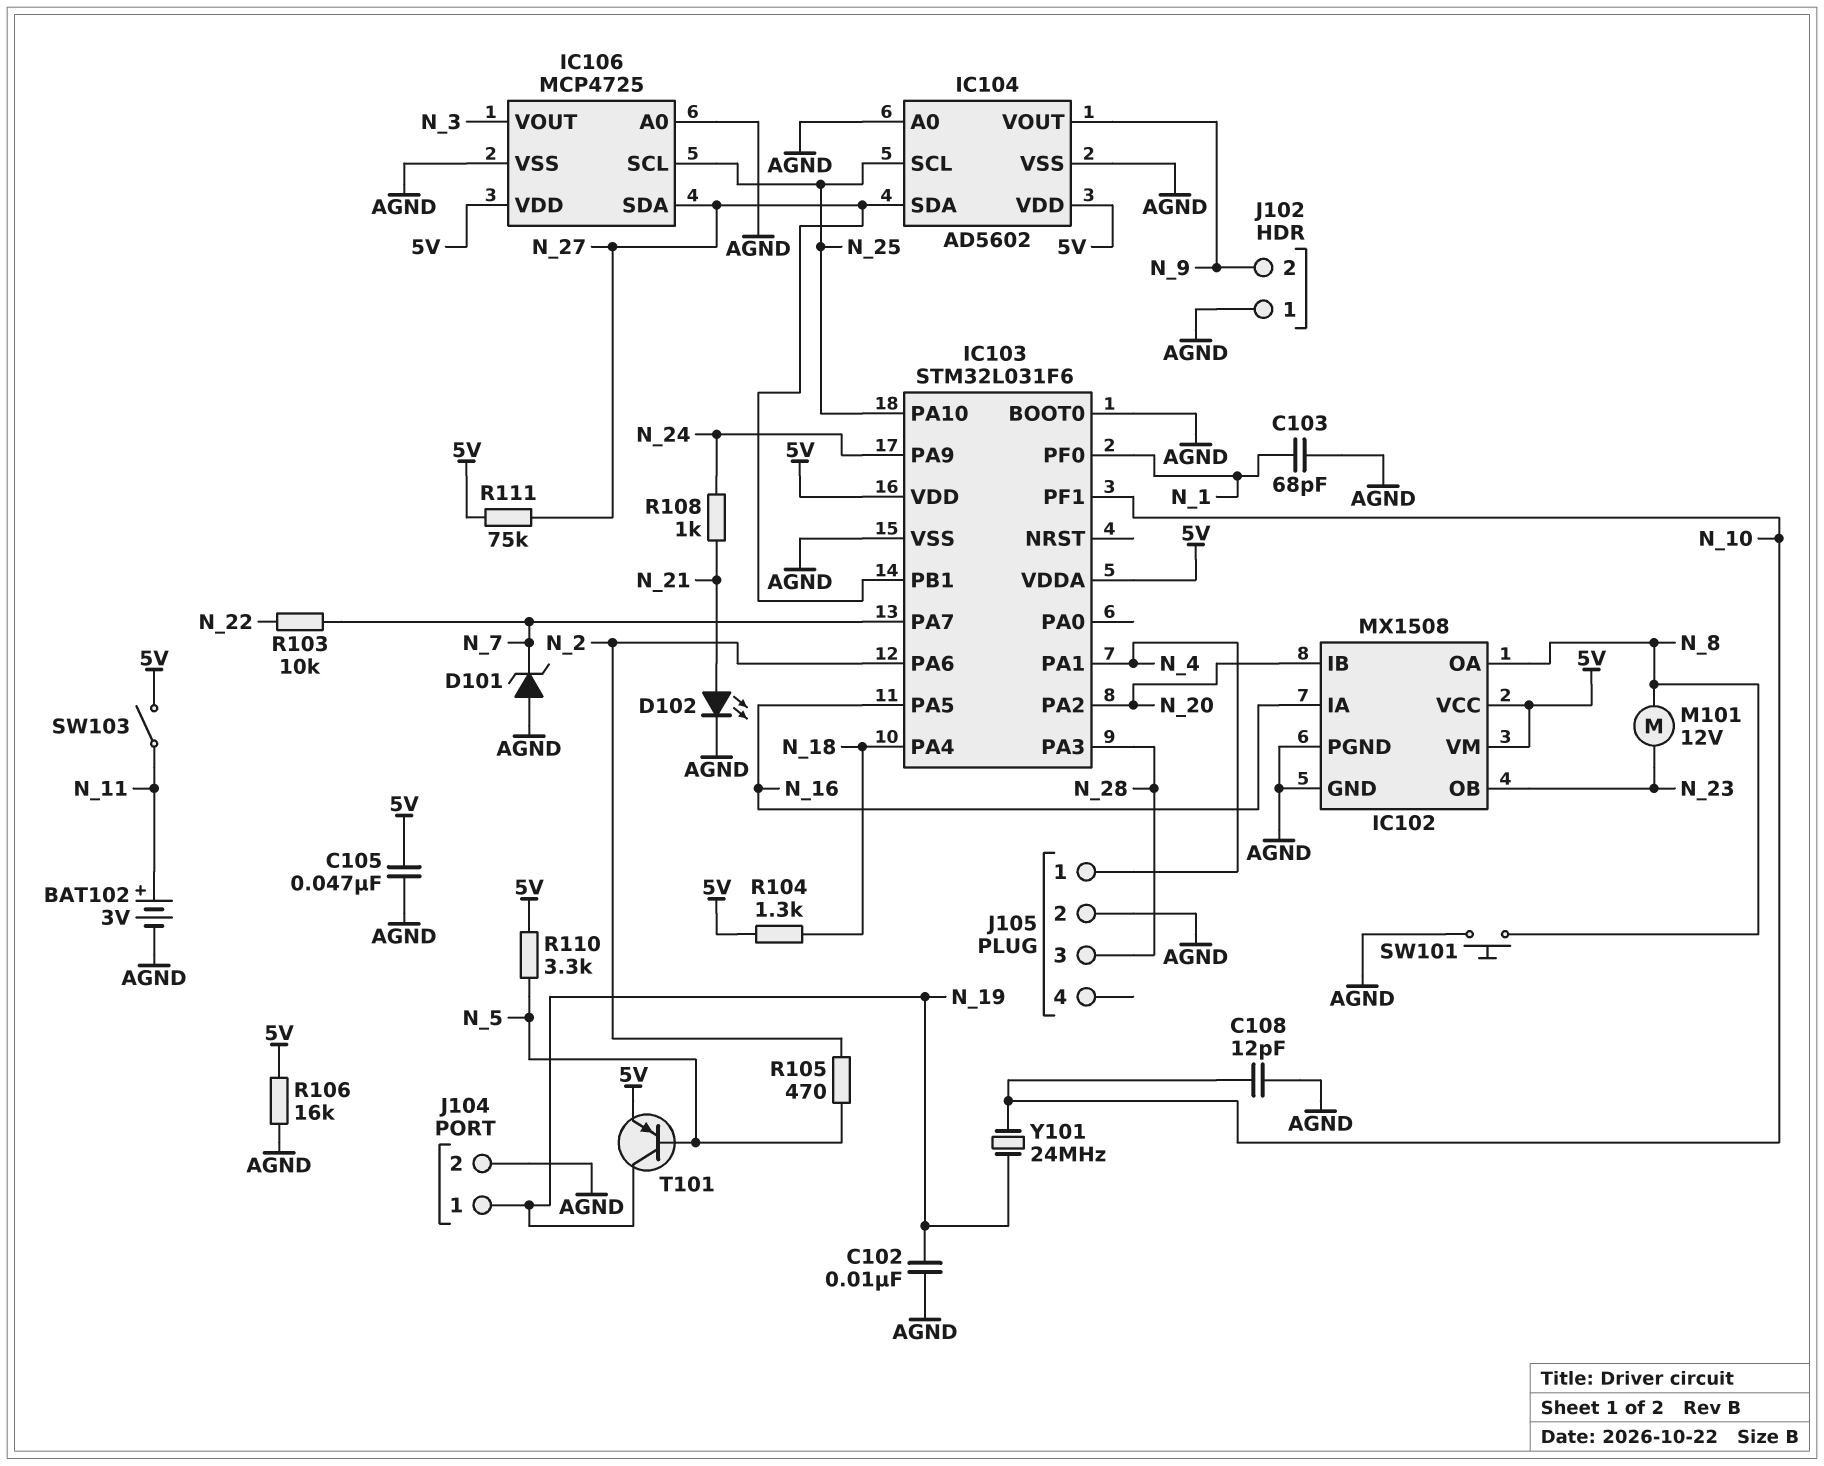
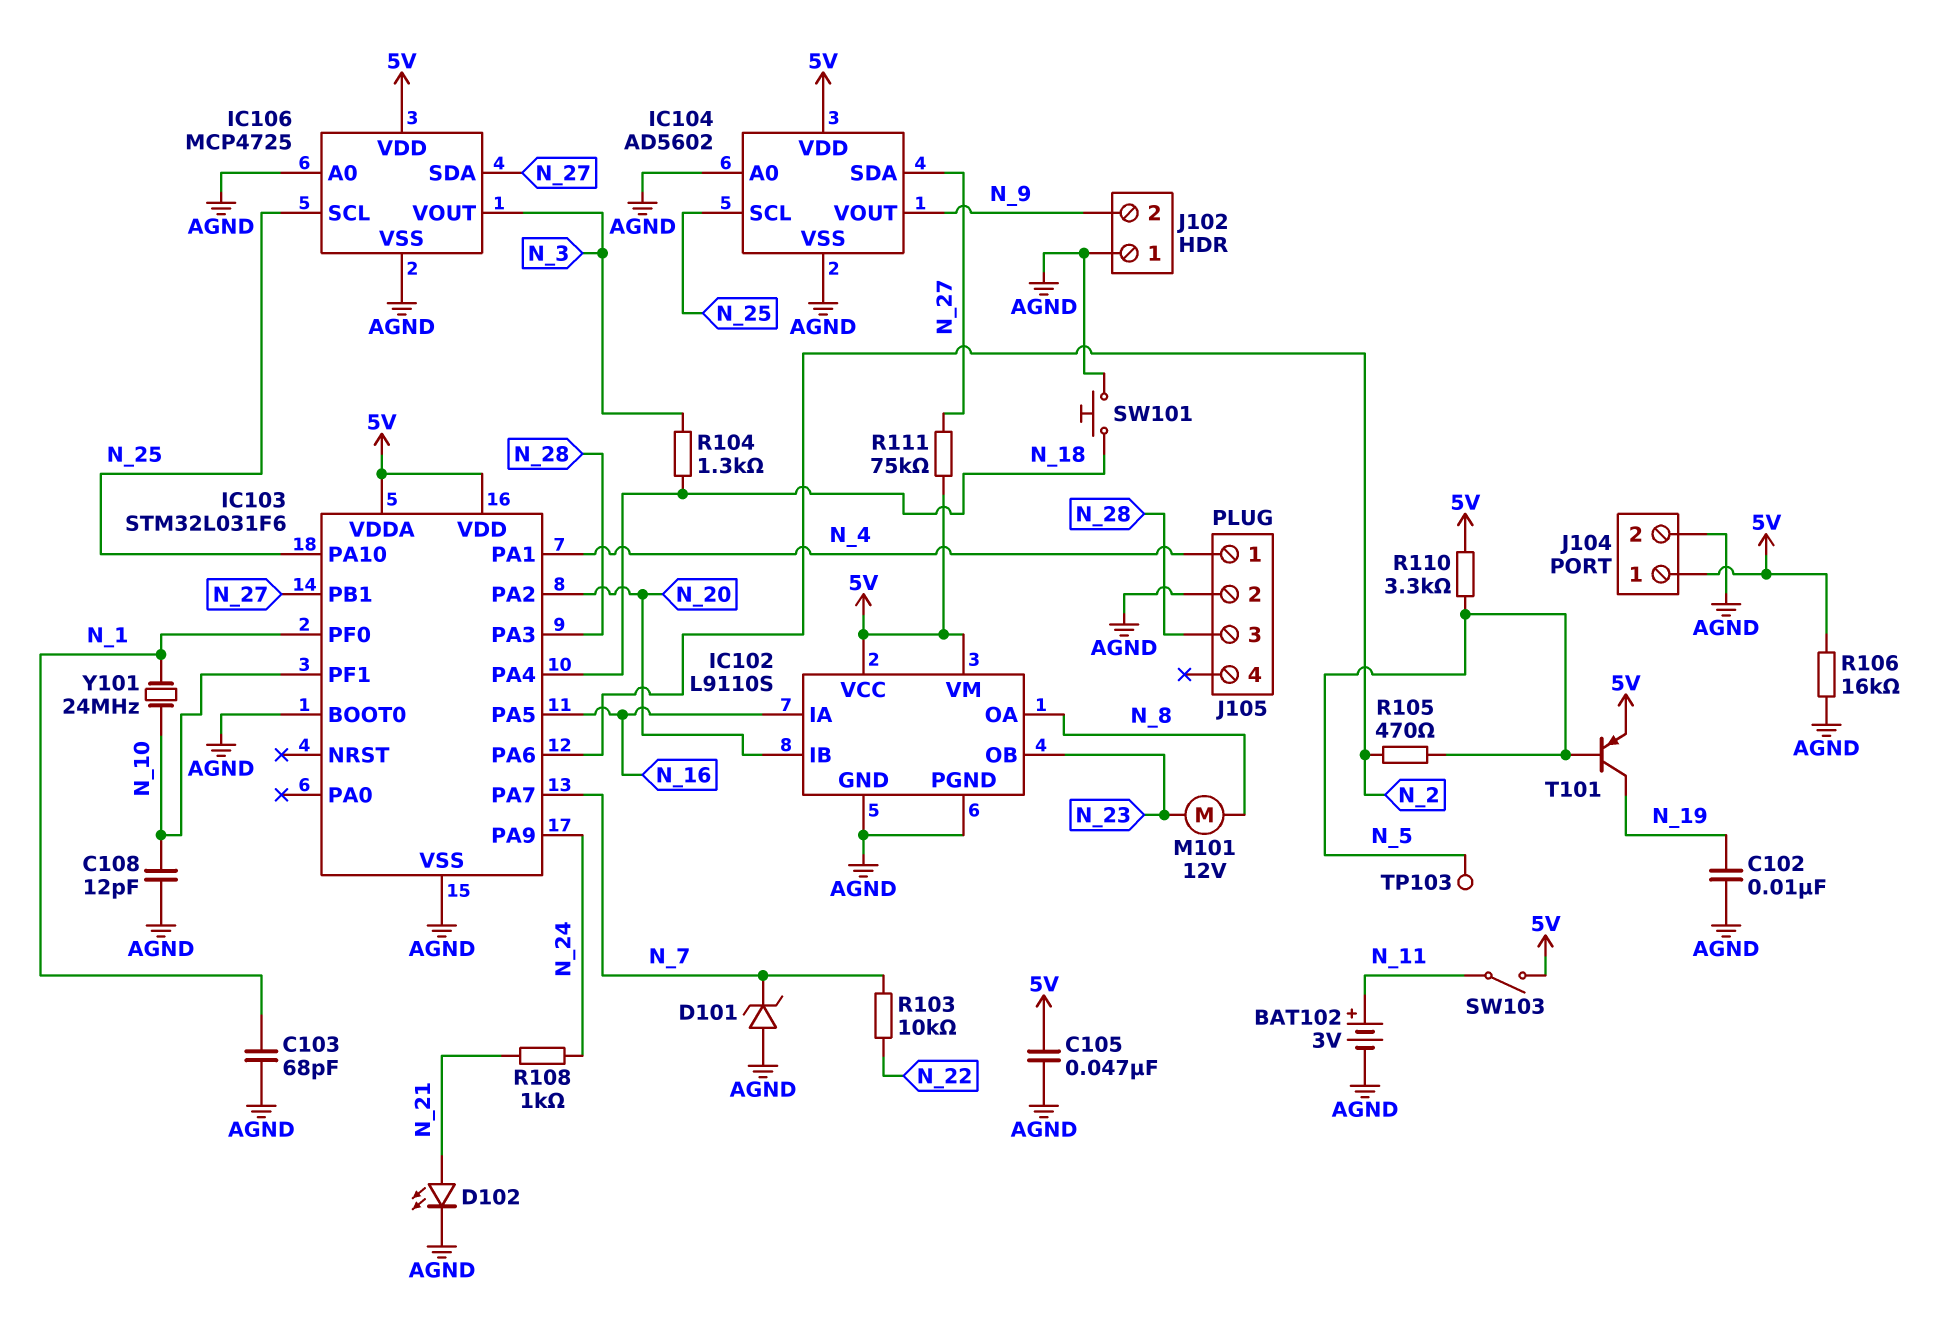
IC102: MX1508 -> L9110S
J104 pin 1: N_19 -> 5V
R104: 1.3k (5V, N_18) -> 1.3k (N_3, N_18)
SW101: button (AGND, N_8) -> button (AGND, N_18)
TP103: none -> test point (N_5)
Y101: 24MHz (N_10, N_19) -> 24MHz (N_1, N_10)

